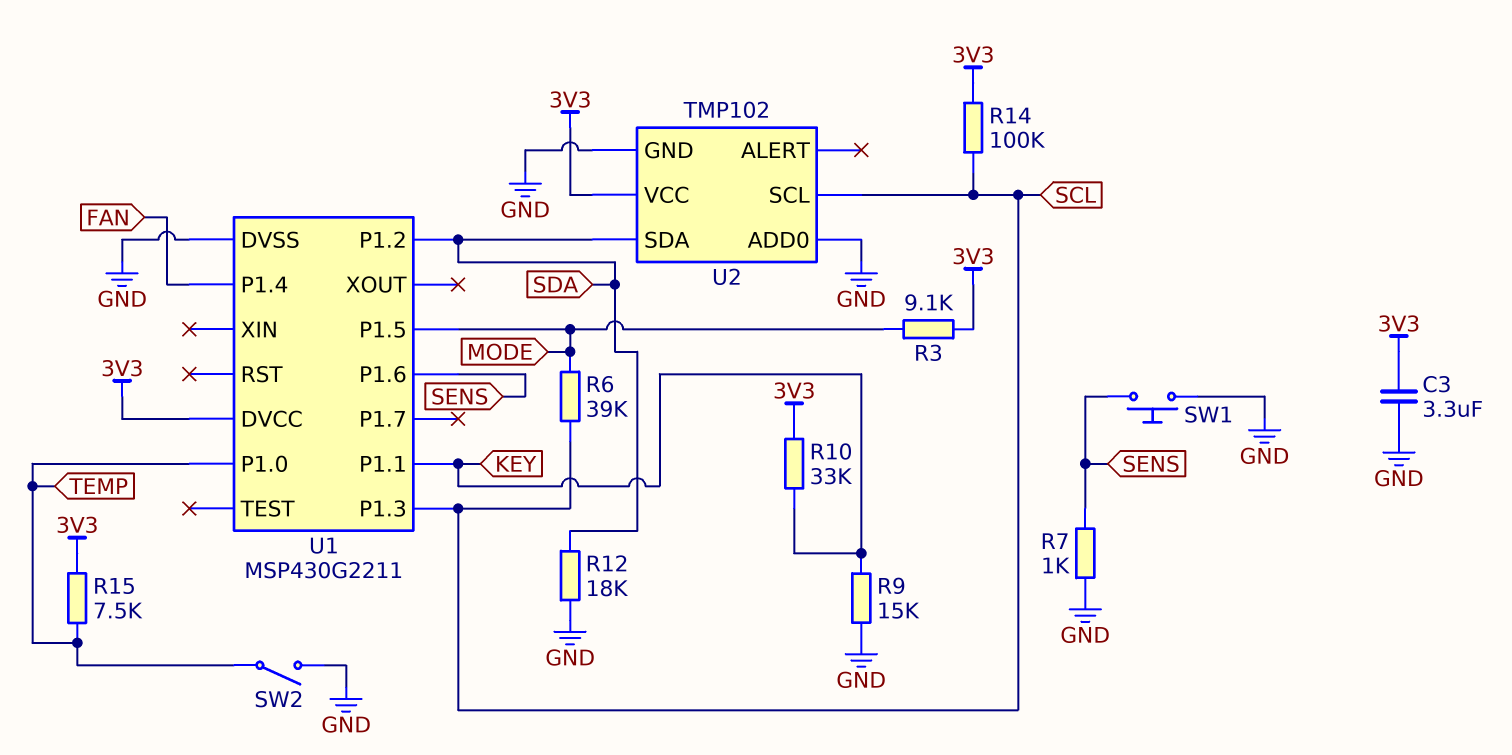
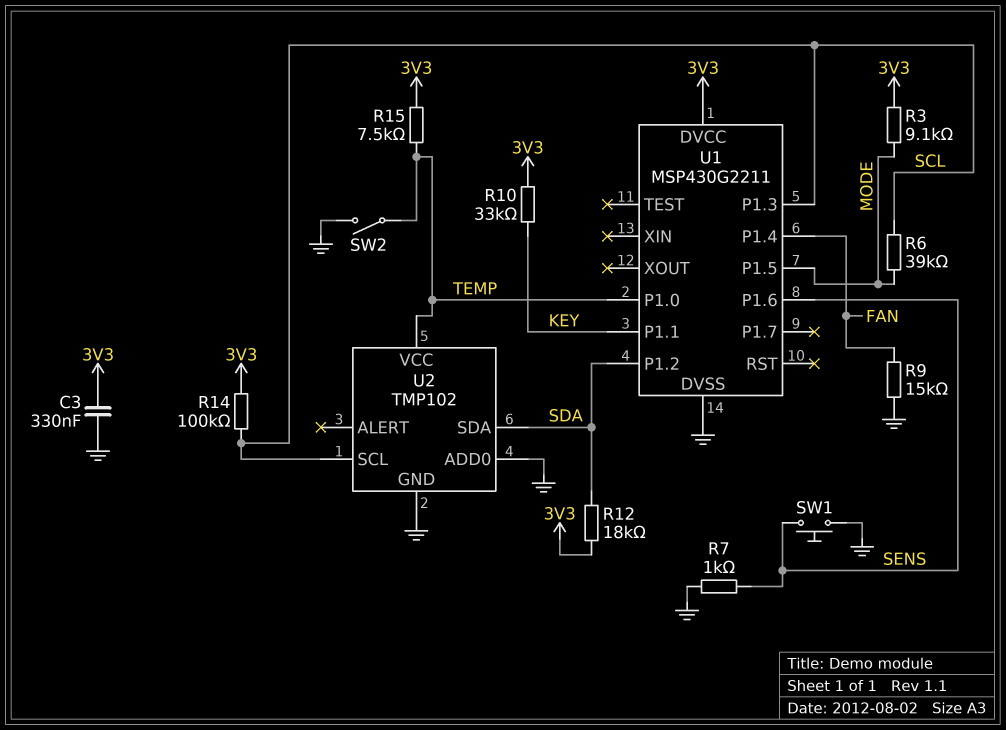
C3: 3.3uF (3V3, GND) -> 330nF (3V3, GND)
R9: 15k (GND, KEY) -> 15k (FAN, GND)
R12: 18k (GND, SDA) -> 18k (3V3, SDA)
U2 pin VCC: 3V3 -> TEMP

